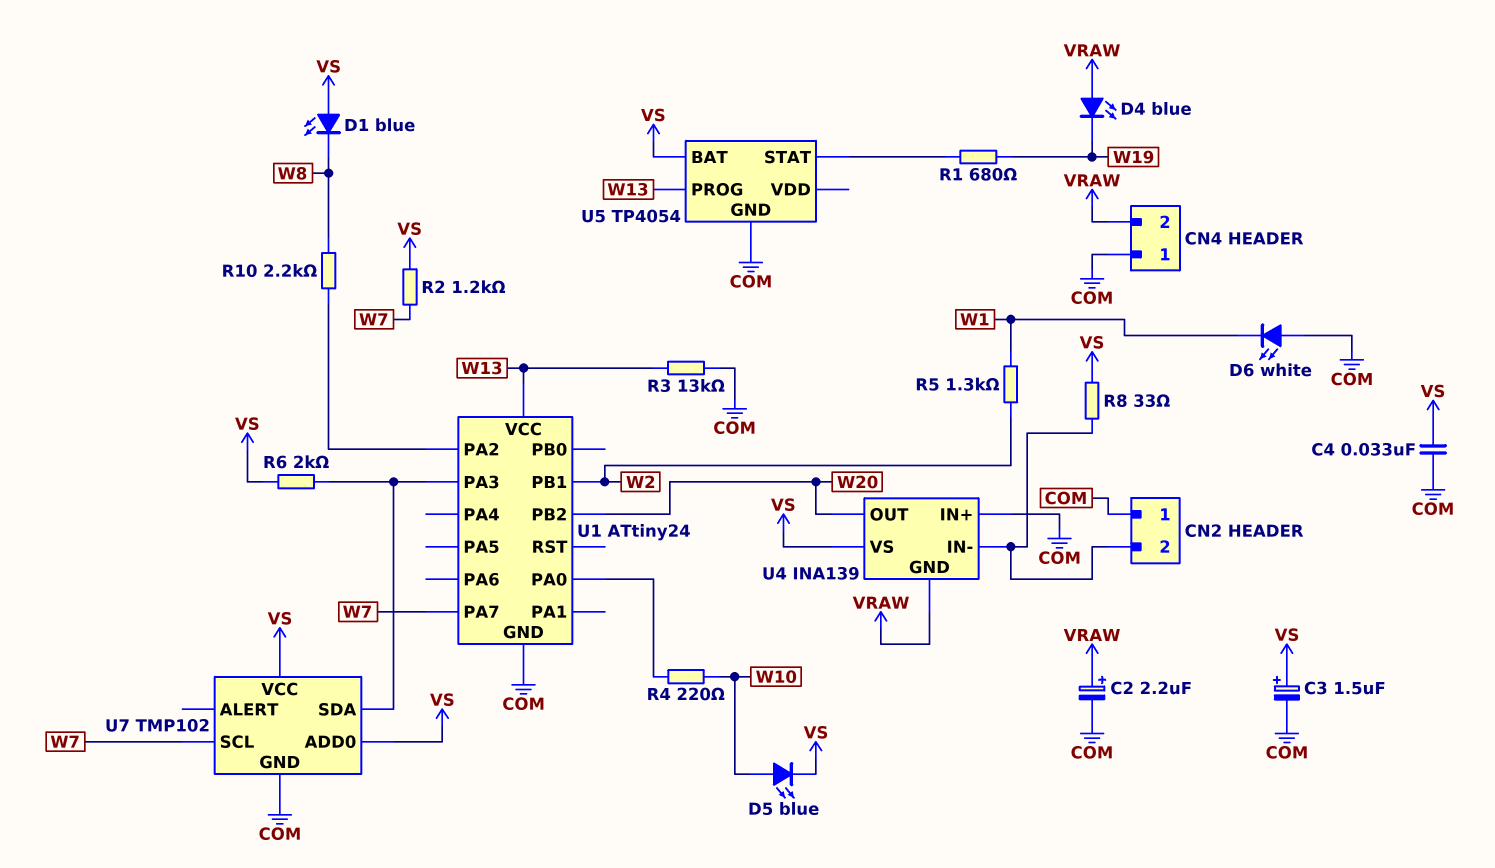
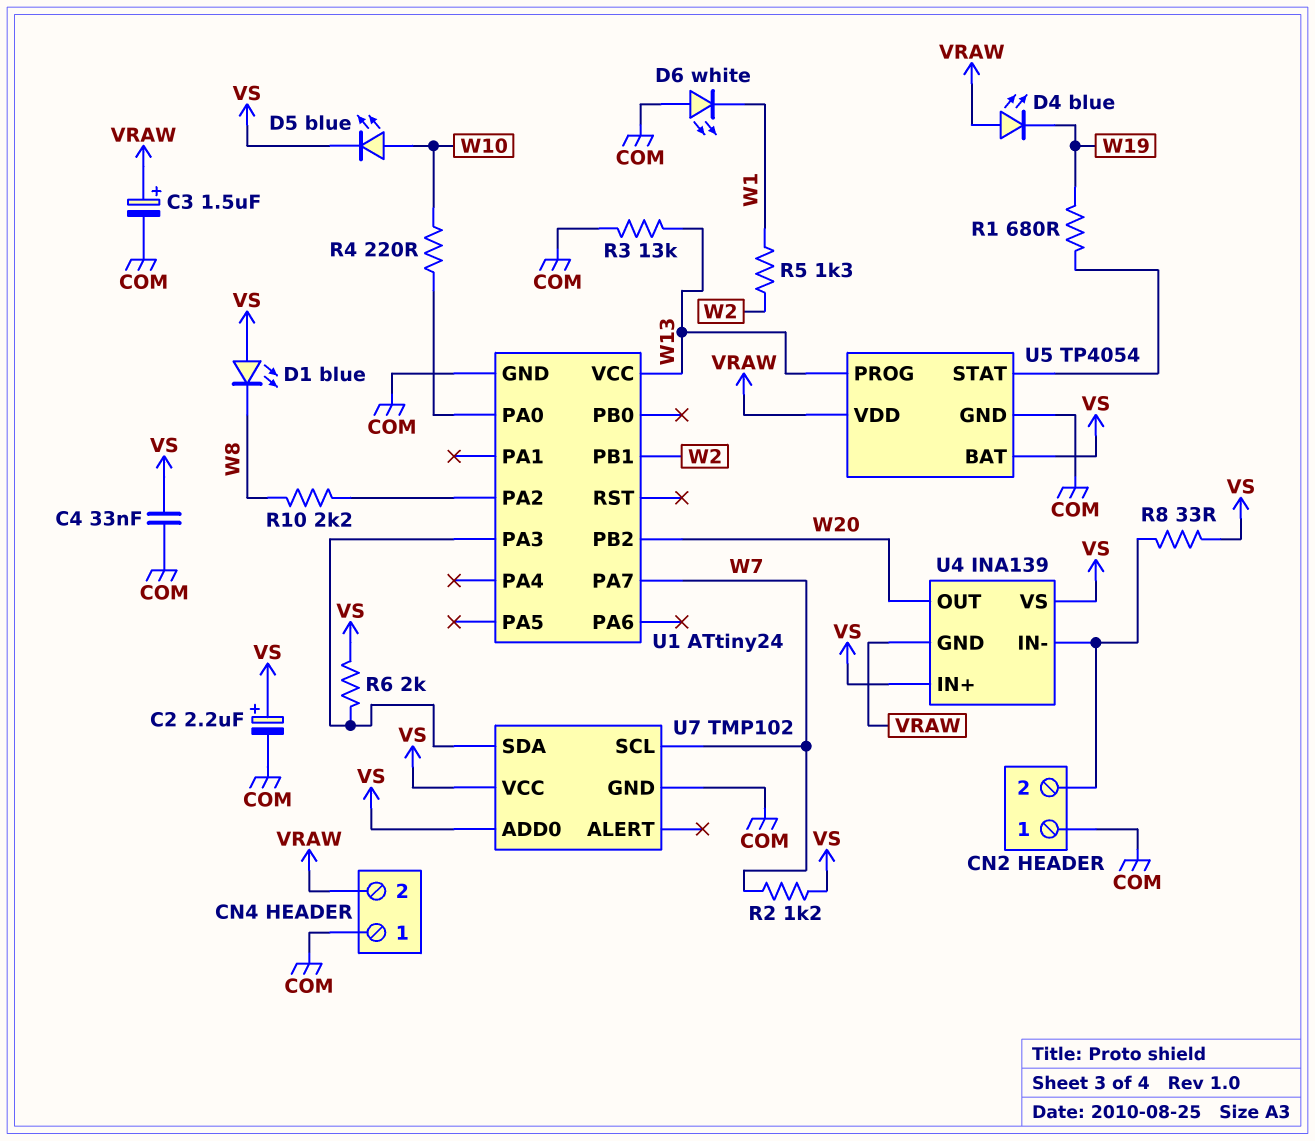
C2: 2.2uF (plus VRAW, minus COM) -> 2.2uF (plus VS, minus COM)
C3: 1.5uF (plus VS, minus COM) -> 1.5uF (plus VRAW, minus COM)
U4 pin IN+: COM -> VS
U5 pin VDD: none -> VRAW

